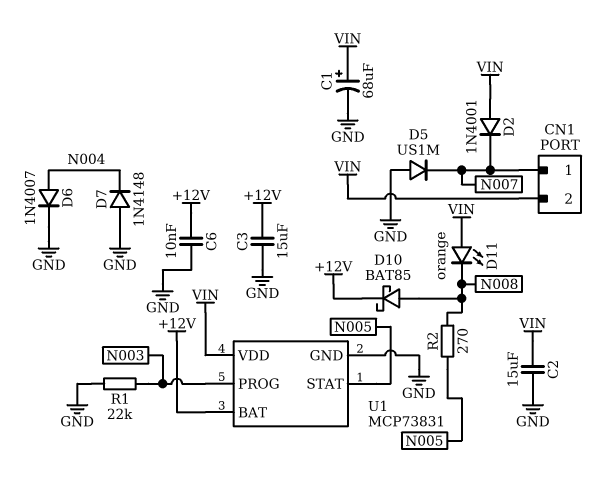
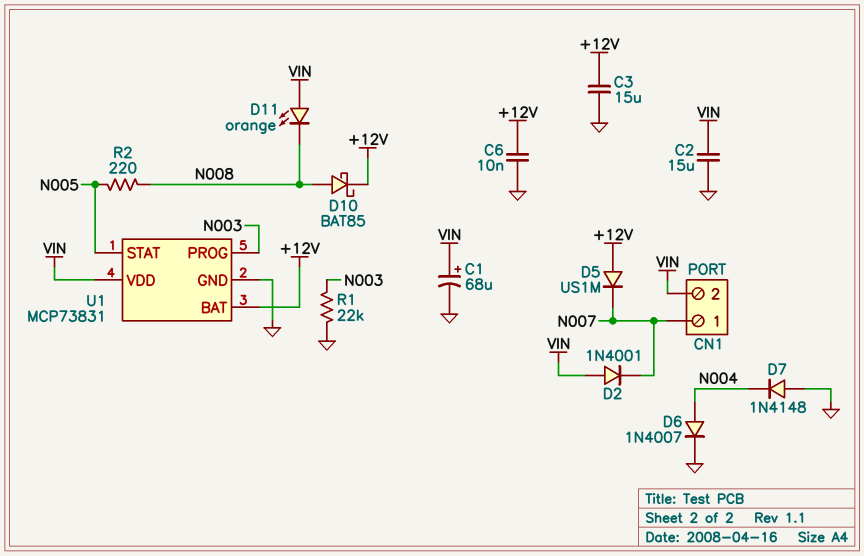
D5: diode US1M (A GND, K N007) -> diode US1M (A +12V, K N007)
R2: 270 (N005, N008) -> 220 (N005, N008)

